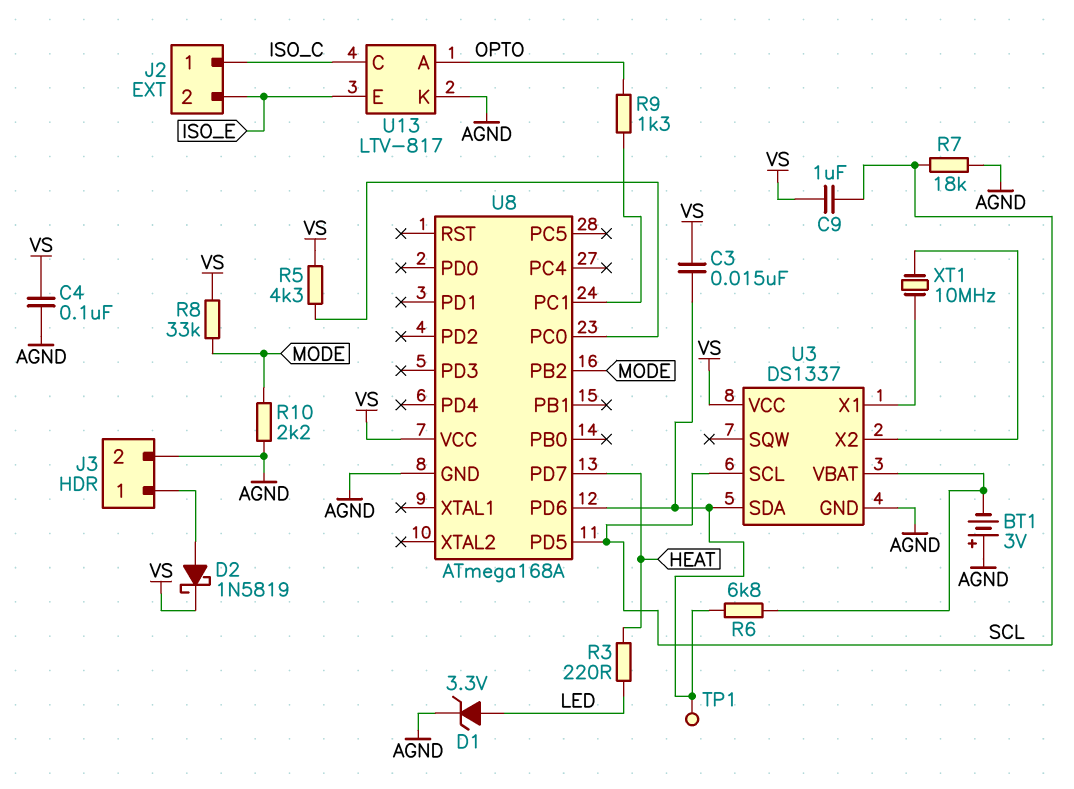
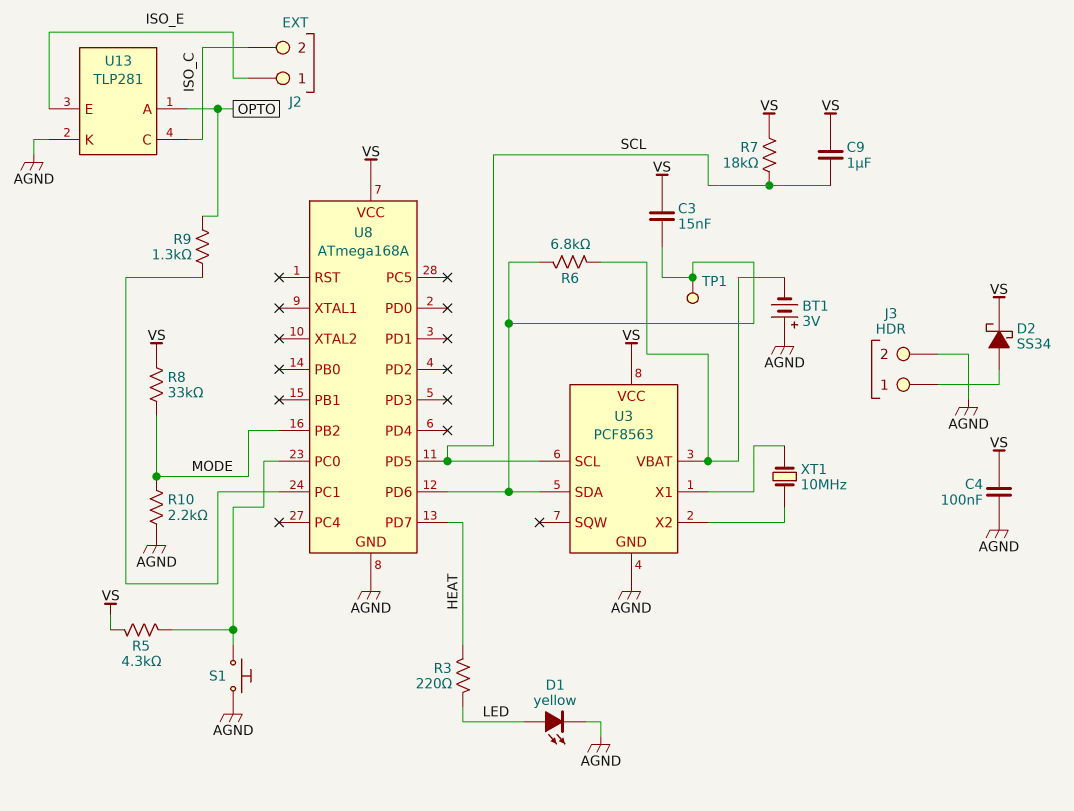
D1: zener 3.3V (A LED, K AGND) -> LED yellow (A LED, K AGND)
D2: schottky 1N5819 (A J3/1, K VS) -> schottky SS34 (A J3/1, K VS)
J2 pin 1: ISO_C -> ISO_E
J2 pin 2: ISO_E -> ISO_C
R7: 18k (AGND, SCL) -> 18k (SCL, VS)
S1: none -> button (AGND, U8/PC0)
U3: DS1337 -> PCF8563
U13: LTV-817 -> TLP281

